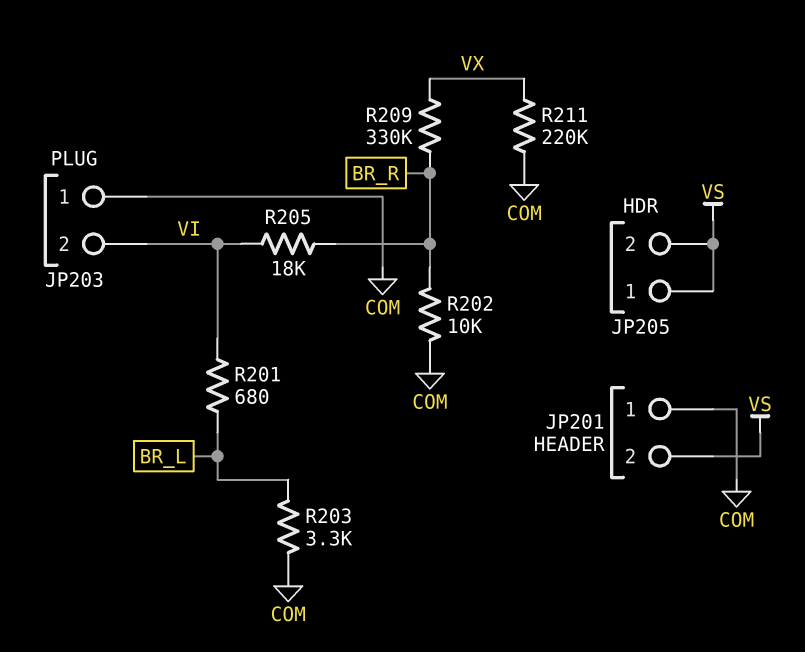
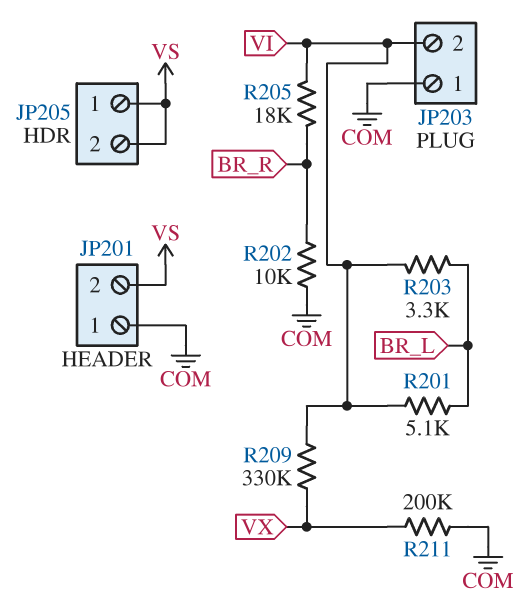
R201: 680 (BR_L, VI) -> 5.1k (BR_L, VI)
R203: 3.3k (BR_L, COM) -> 3.3k (BR_L, VI)
R209: 330k (BR_R, VX) -> 330k (VI, VX)
R211: 220k (COM, VX) -> 200k (COM, VX)

